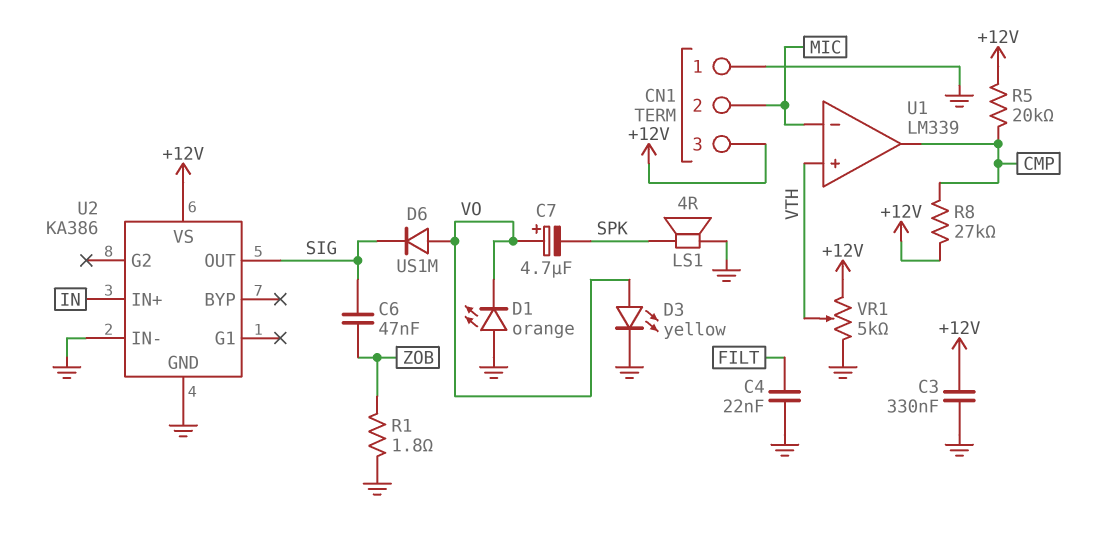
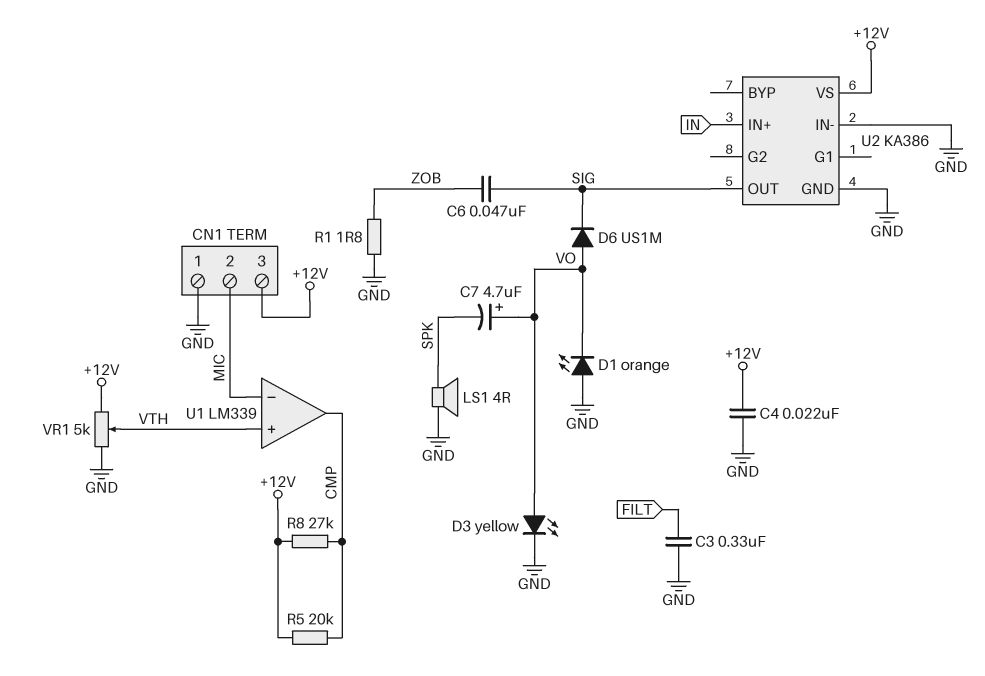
C3: 330nF (+12V, GND) -> 330nF (FILT, GND)
C4: 22nF (FILT, GND) -> 22nF (+12V, GND)

